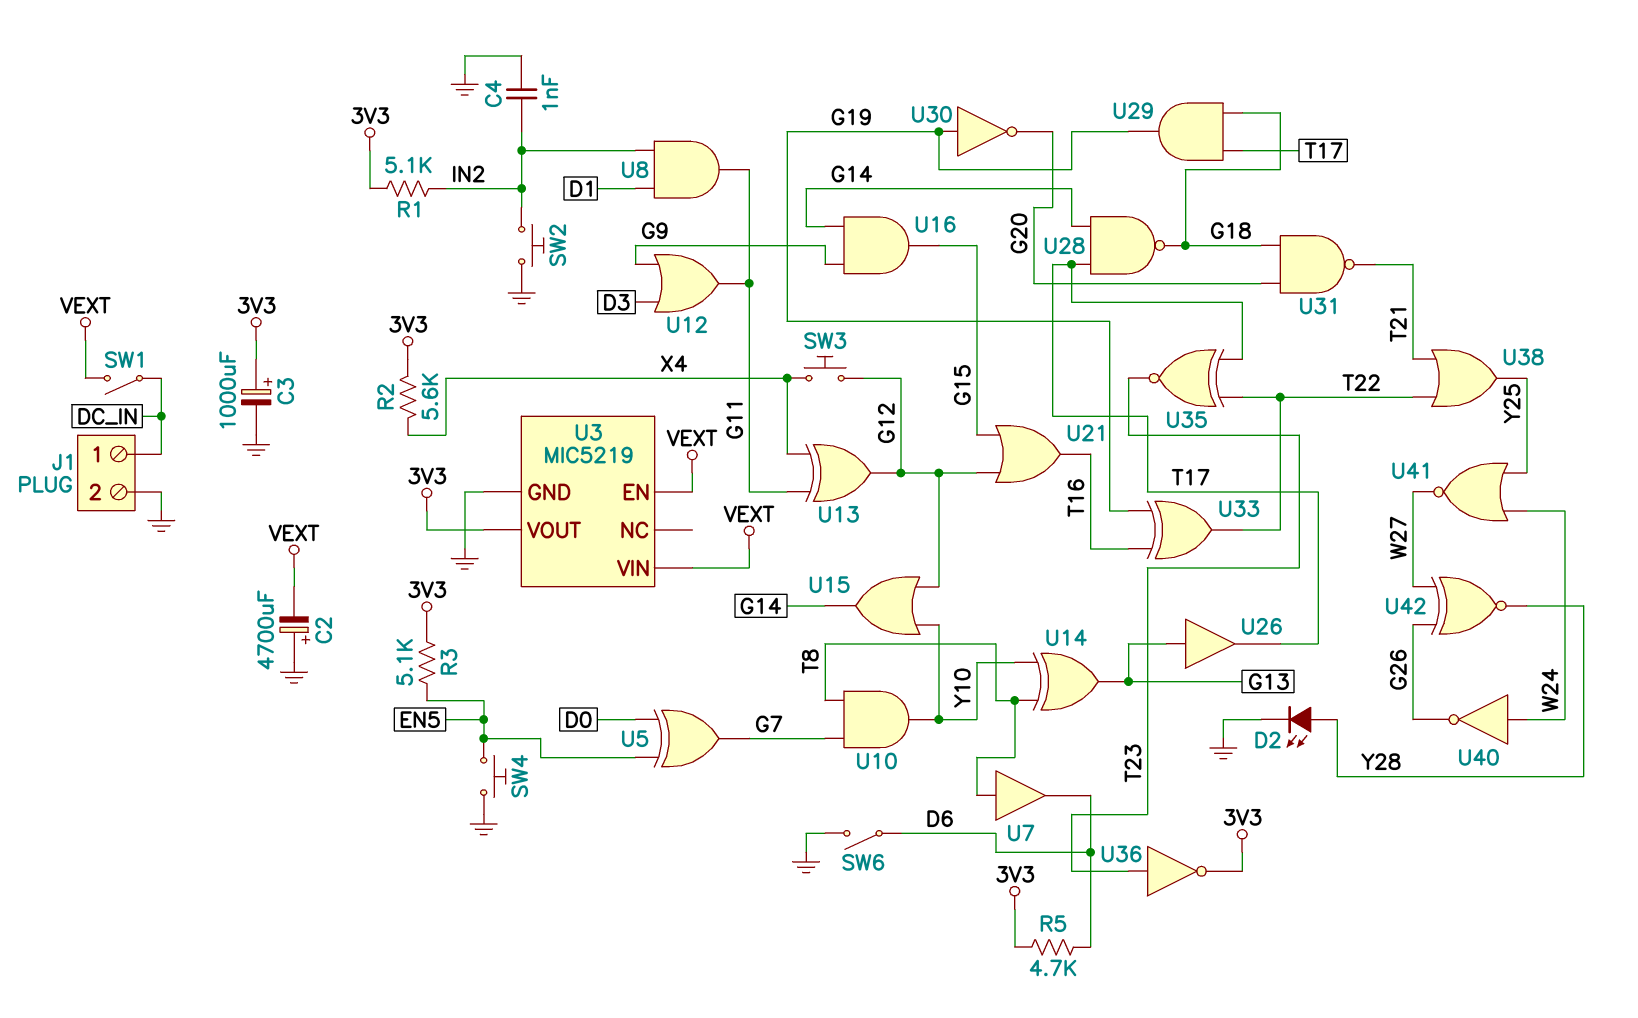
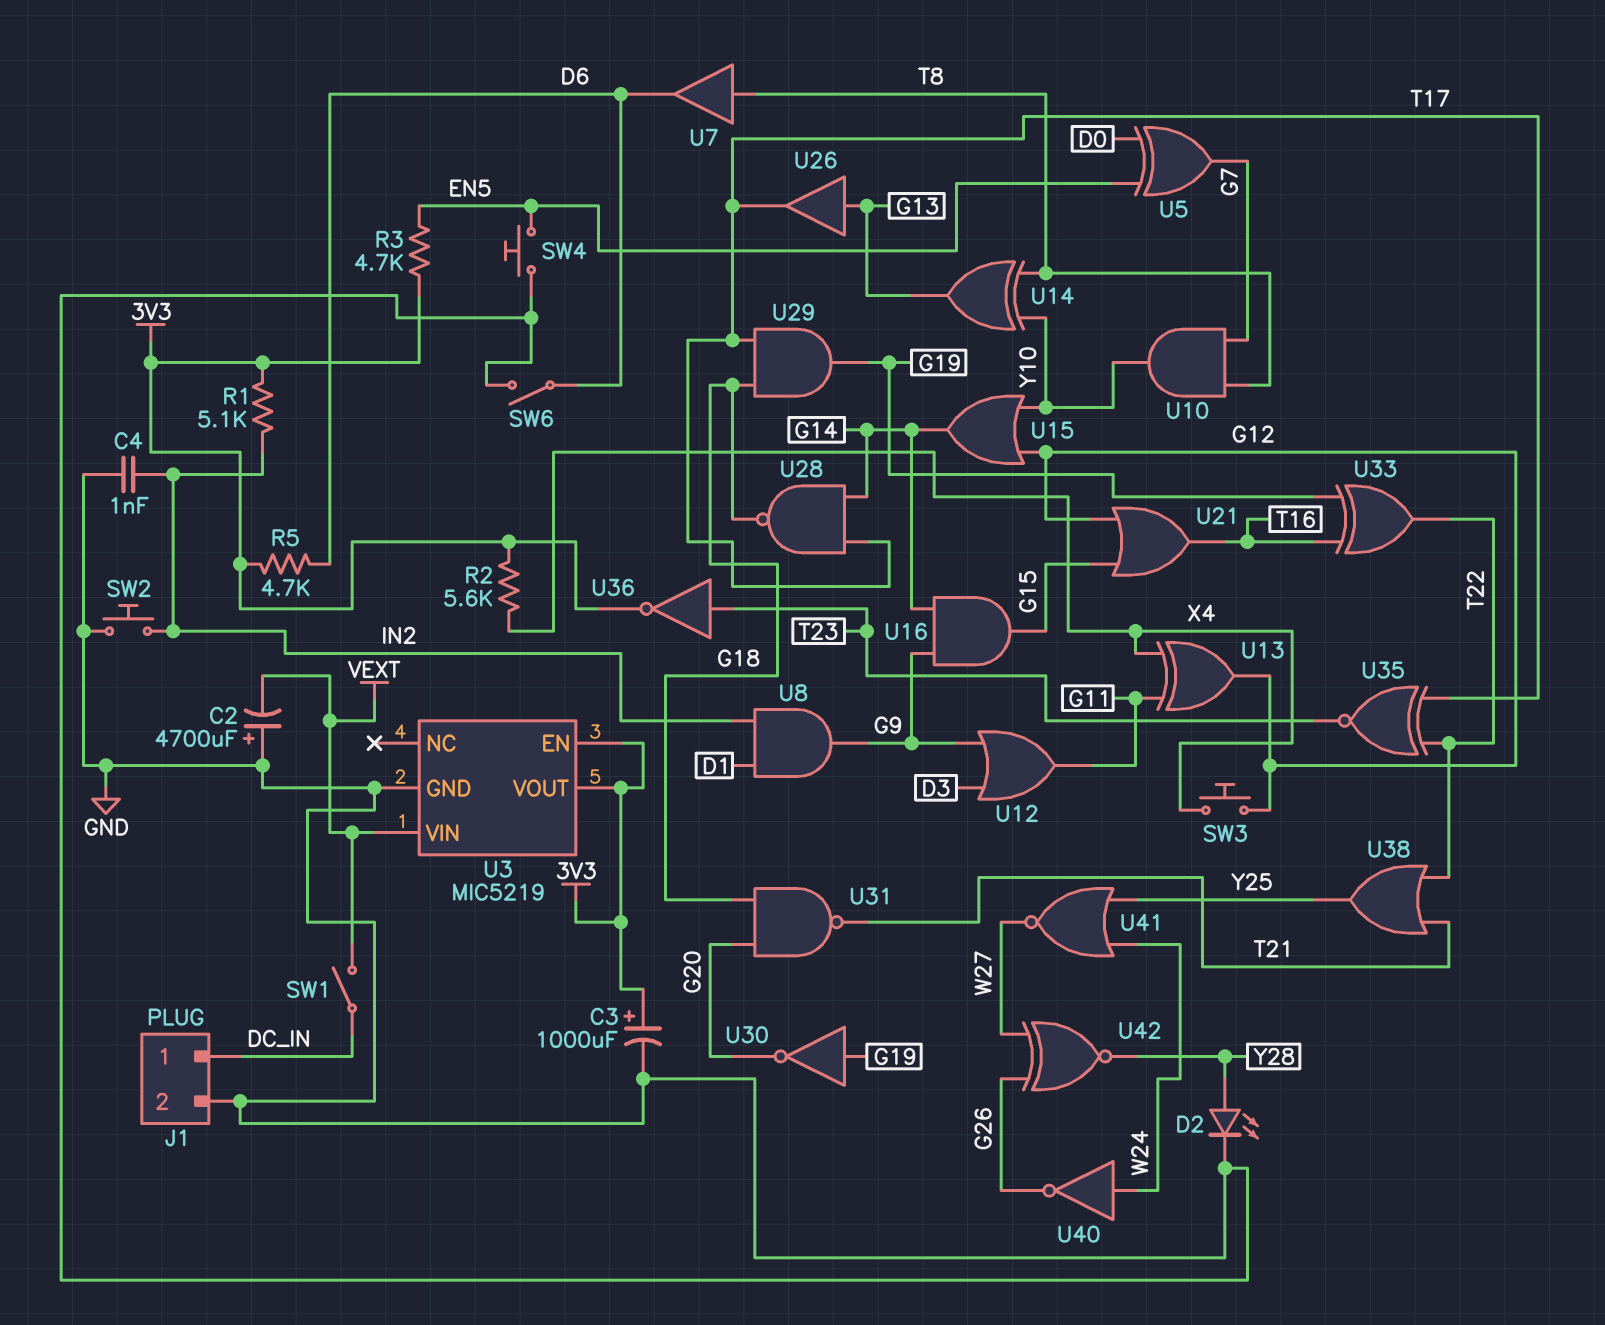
R3: 5.1k (3V3, EN5) -> 4.7k (3V3, EN5)
U3 pin EN: VEXT -> 3V3
U8: AND (in D1, in IN2, out G11) -> AND (in D1, in IN2, out G9)

